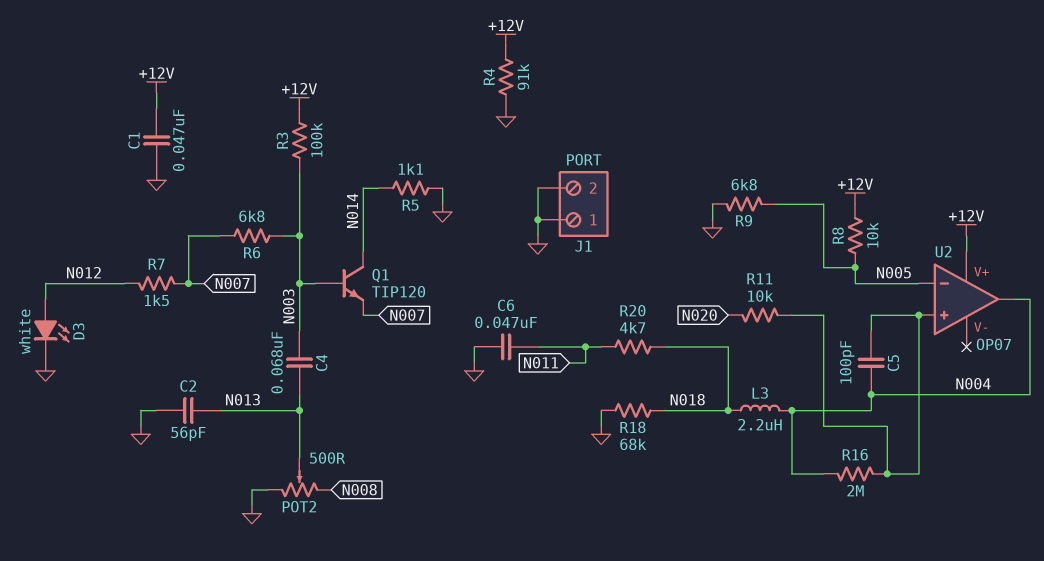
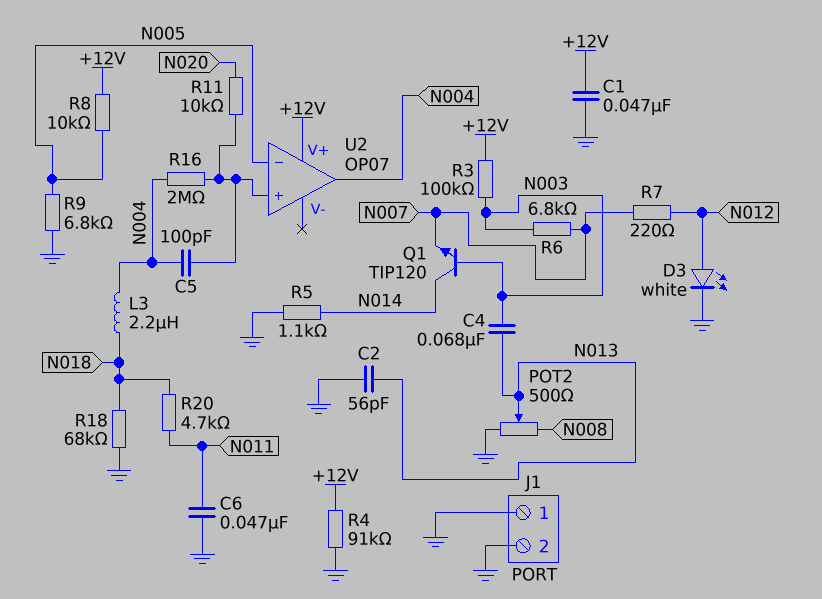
R7: 1.5k (N007, N012) -> 220 (N007, N012)

